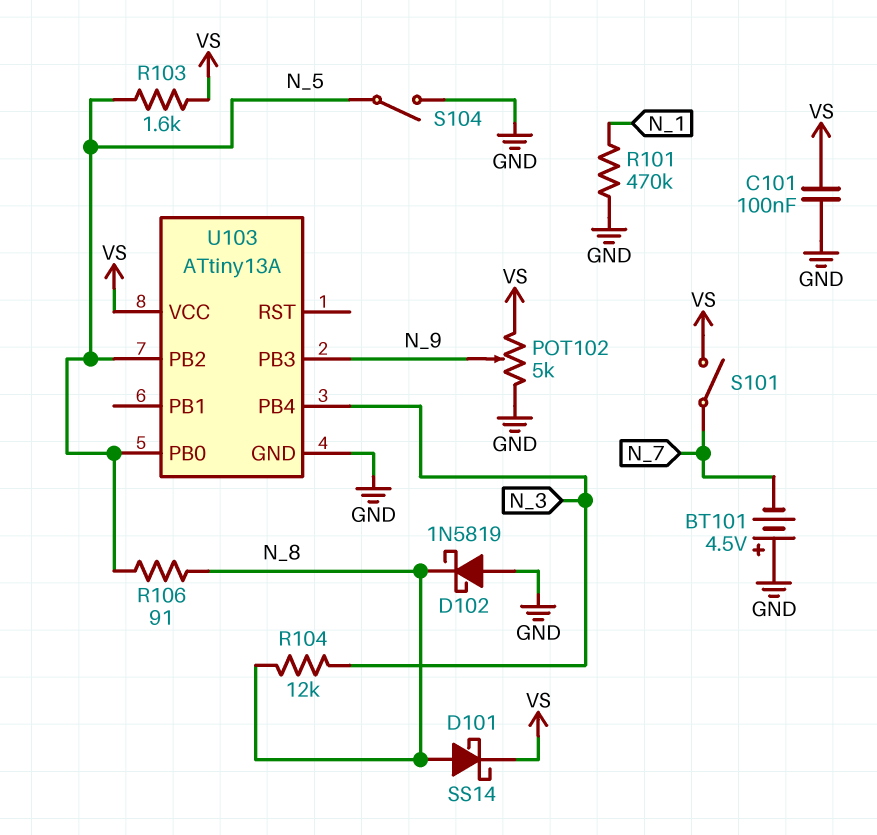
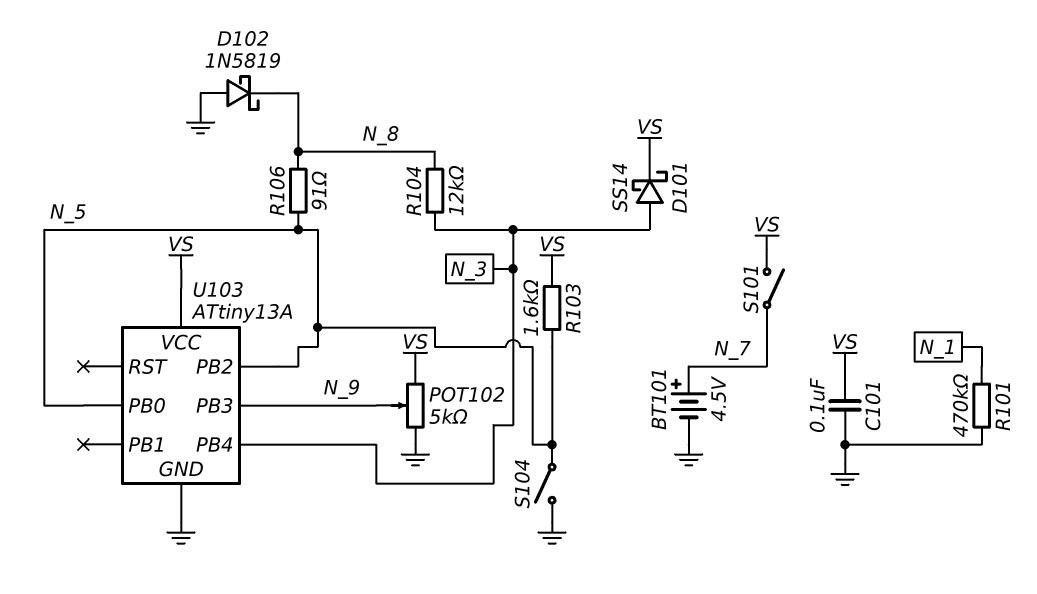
BT101: 4.5V (plus GND, minus N_7) -> 4.5V (plus N_7, minus GND)
D101: schottky SS14 (A N_8, K VS) -> schottky SS14 (A N_3, K VS)

